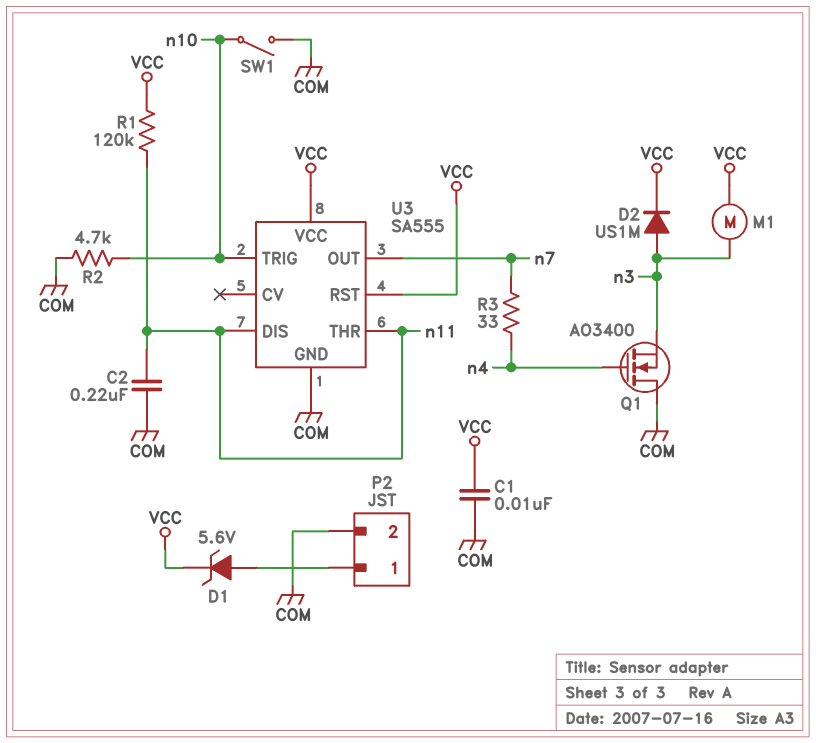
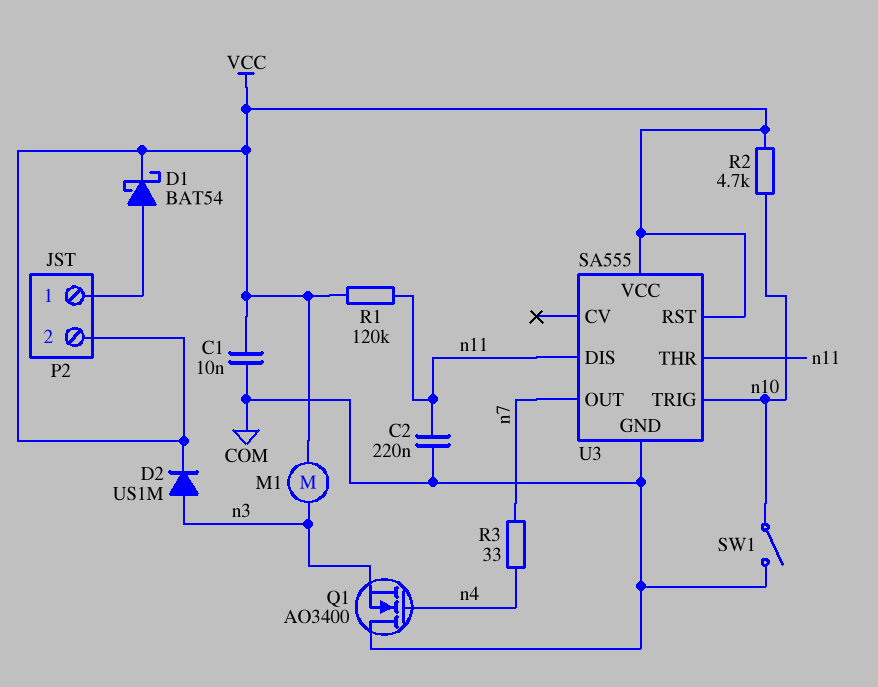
D1: zener 5.6V (A P2/1, K VCC) -> schottky BAT54 (A P2/1, K VCC)
P2 pin 2: COM -> VCC
R2: 4.7k (COM, n10) -> 4.7k (VCC, n10)

